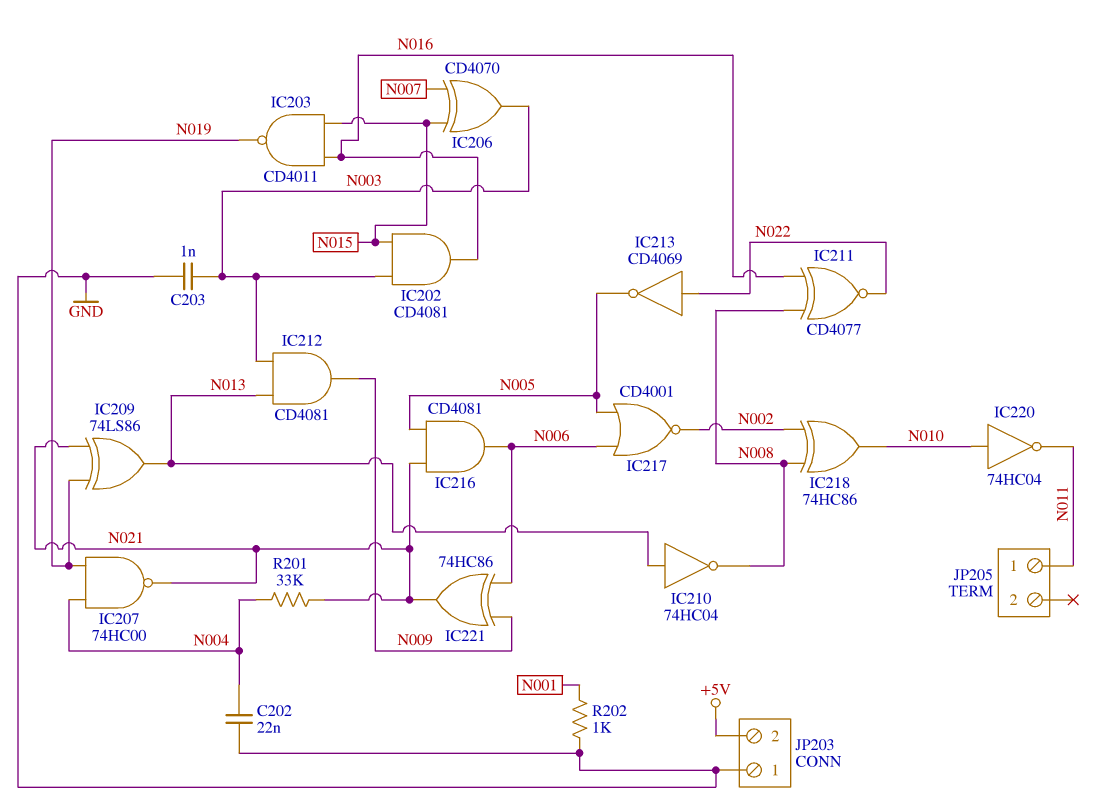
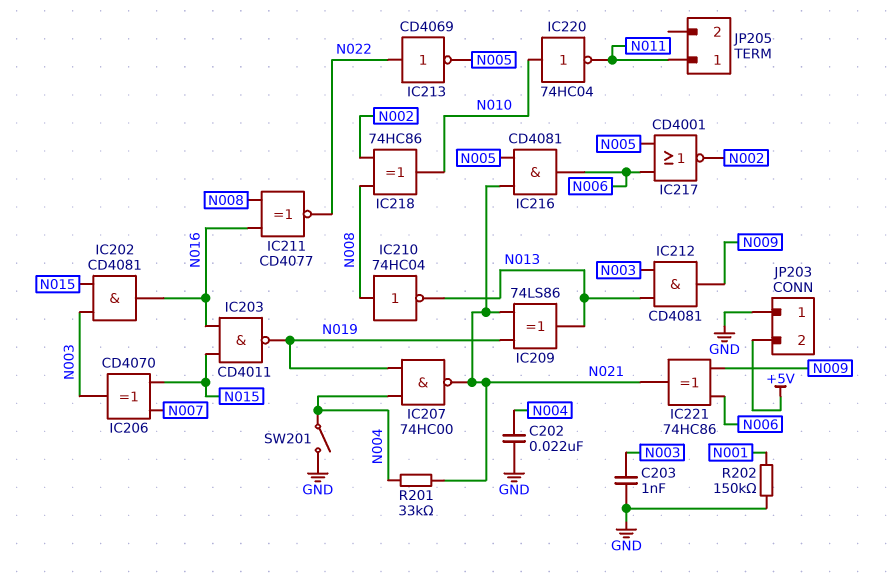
IC210: NOT 74HC04 (in N013, out N008) -> NOT 74HC04 (in N008, out N013)
R202: 1k (GND, N001) -> 150k (GND, N001)
SW201: none -> switch (GND, N004)

